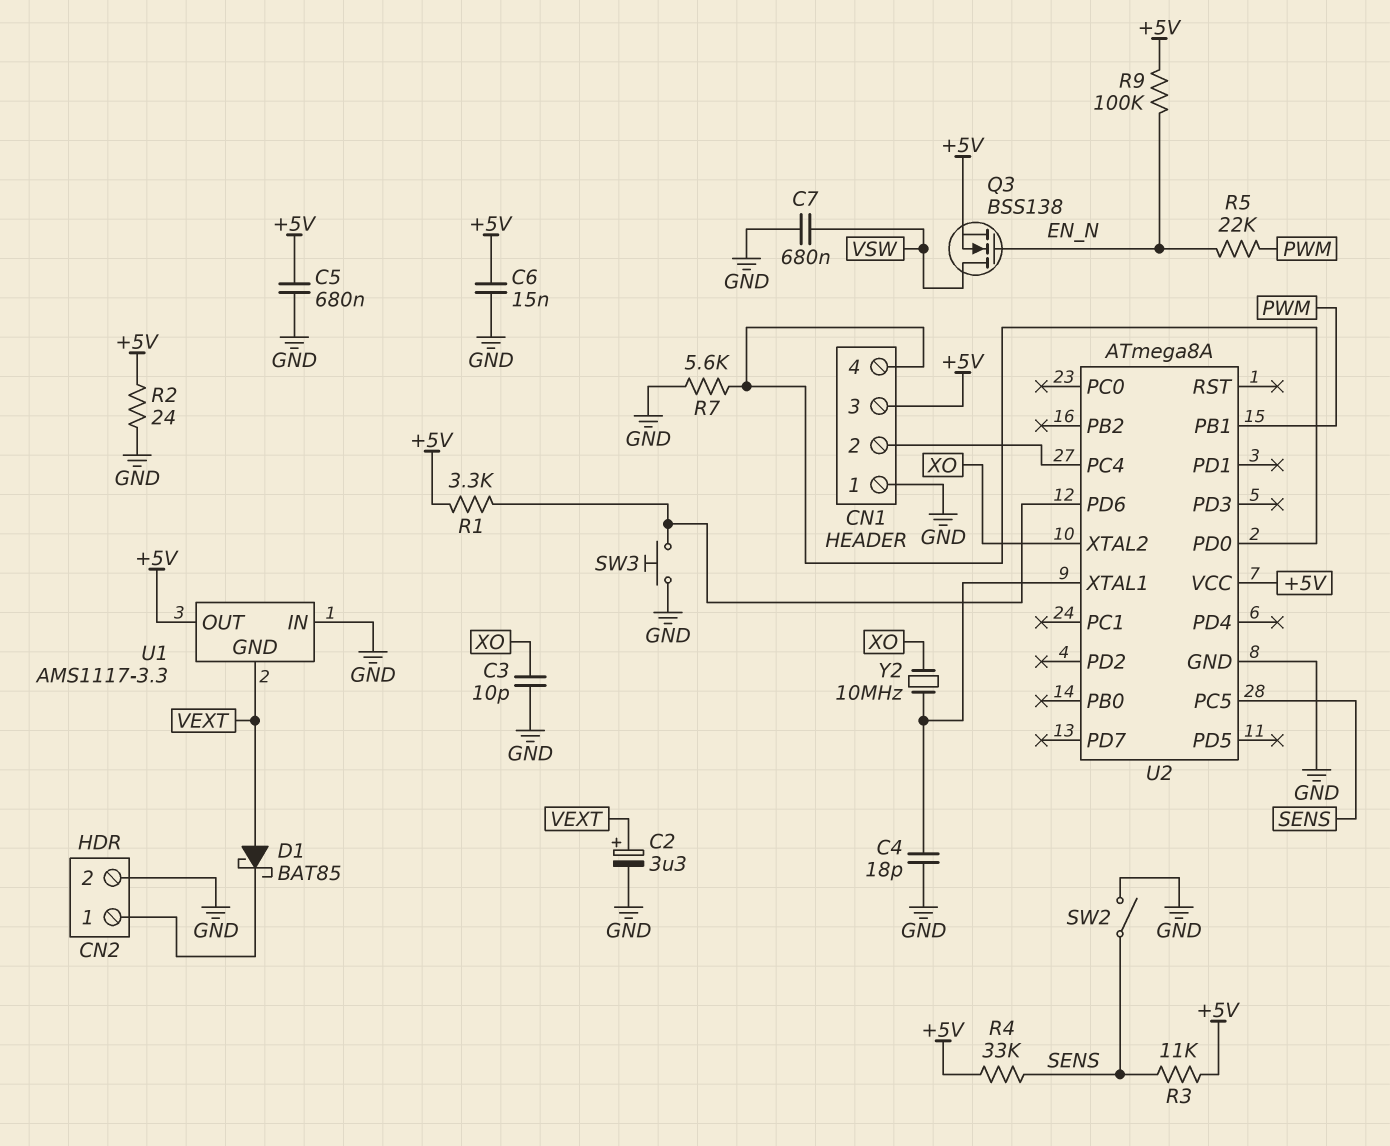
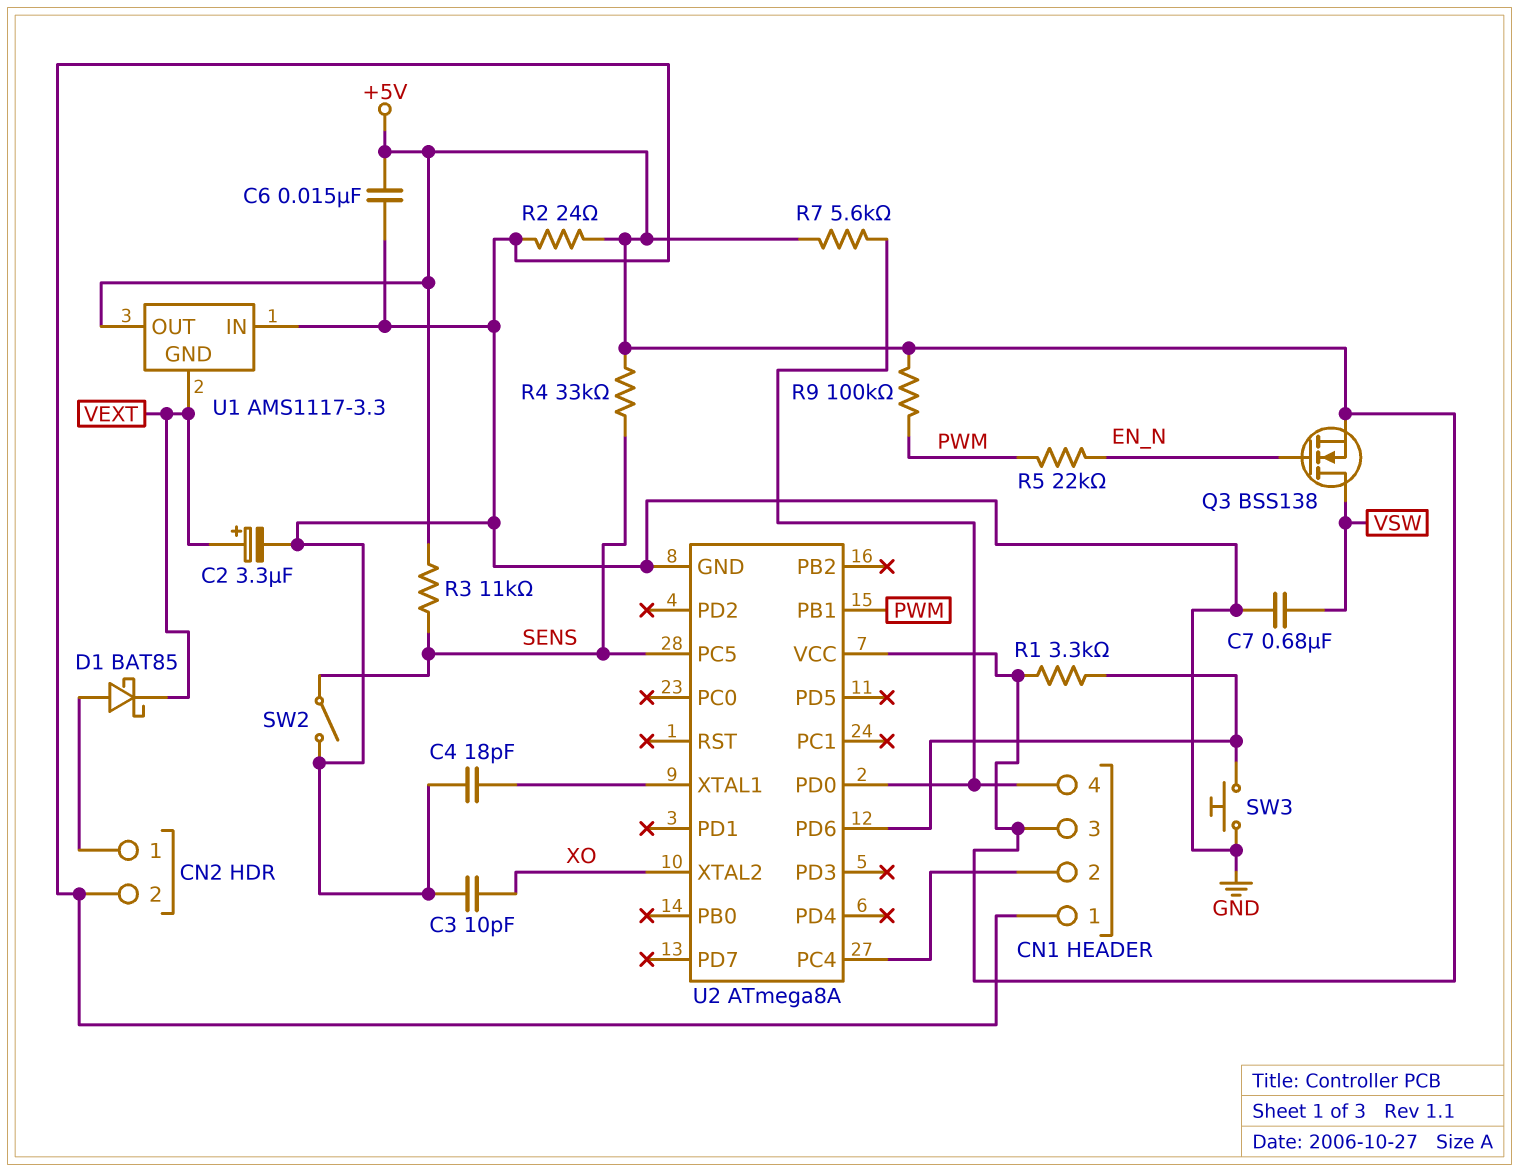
C5: 680nF (+5V, GND) -> none
D1: schottky BAT85 (A VEXT, K CN2/1) -> schottky BAT85 (A CN2/1, K VEXT)
R7: 5.6k (CN1/4, GND) -> 5.6k (+5V, CN1/4)
R9: 100k (+5V, EN_N) -> 100k (+5V, PWM)
Y2: 10MHz (U2/XTAL1, XO) -> none

